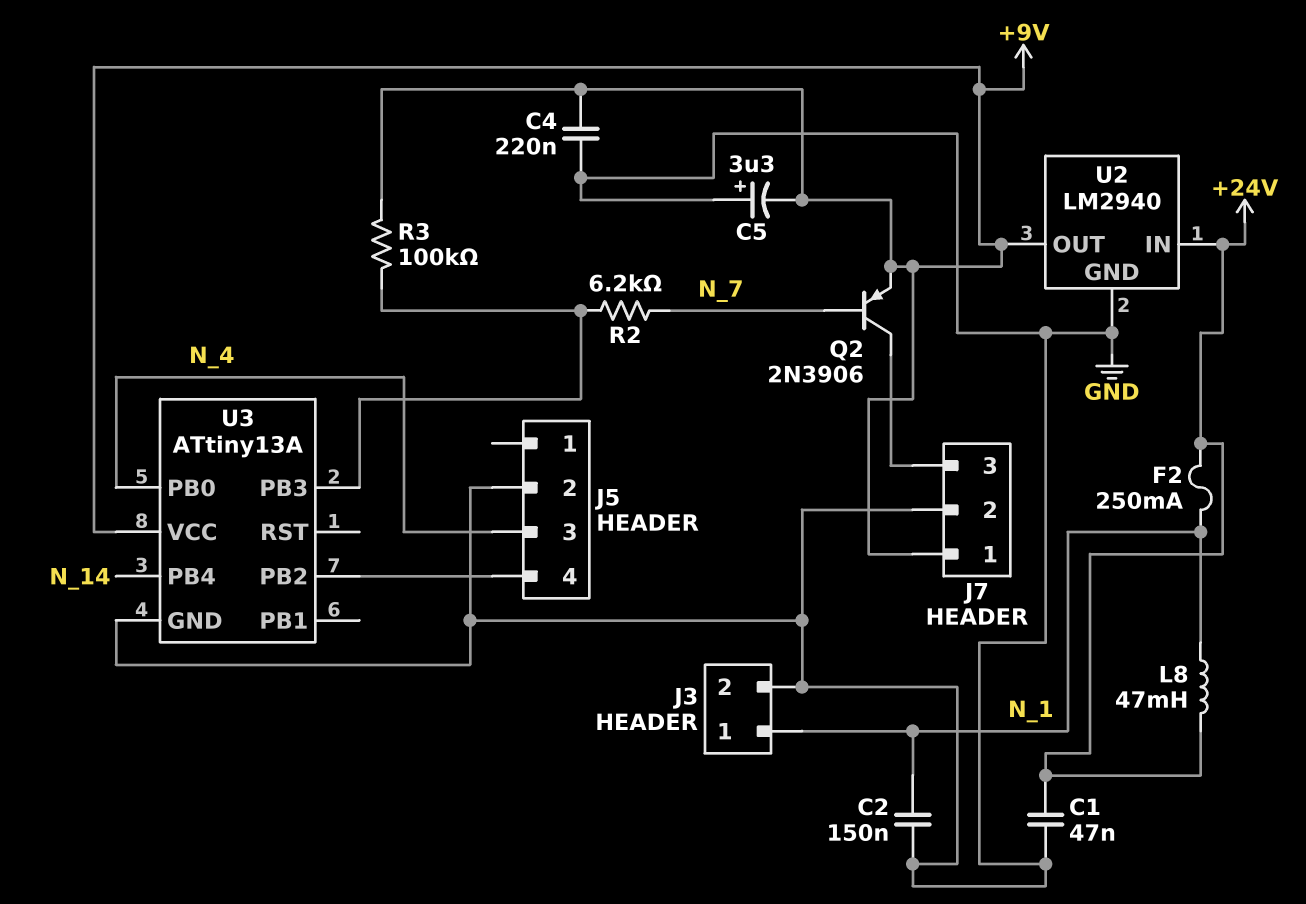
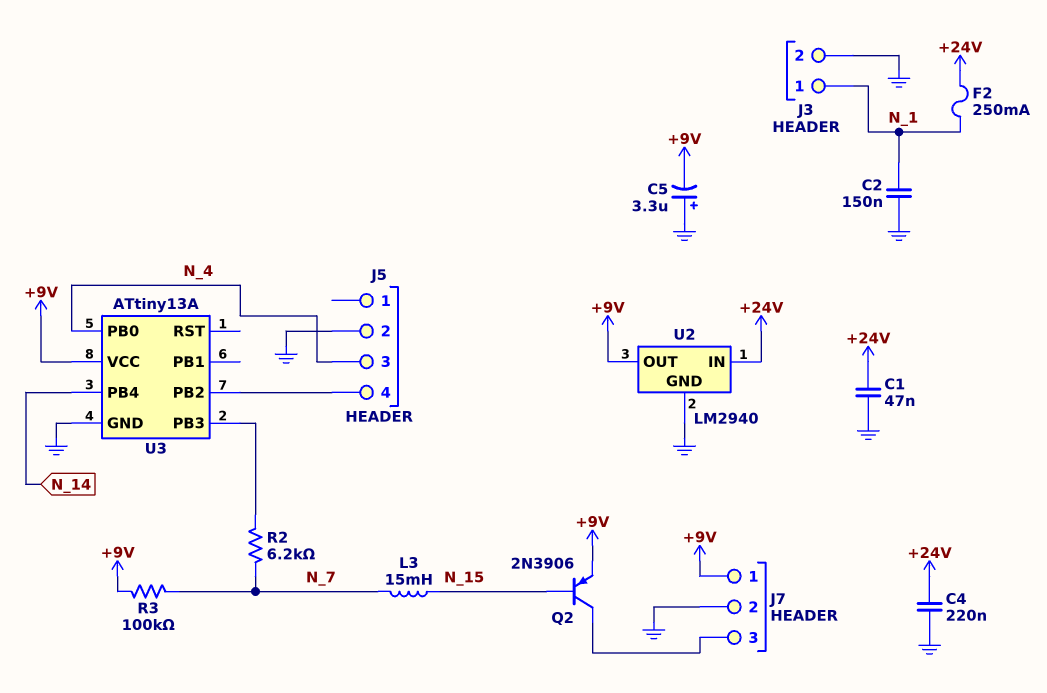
C4: 220nF (+9V, GND) -> 220nF (+24V, GND)
L3: none -> 15mH (N_7, N_15)
L8: 47mH (+24V, N_1) -> none
Q2: PNP 2N3906 (B N_7, C J7/3, E +9V) -> PNP 2N3906 (B N_15, C J7/3, E +9V)
R3: 100k (+9V, U3/PB3) -> 100k (+9V, N_7)

